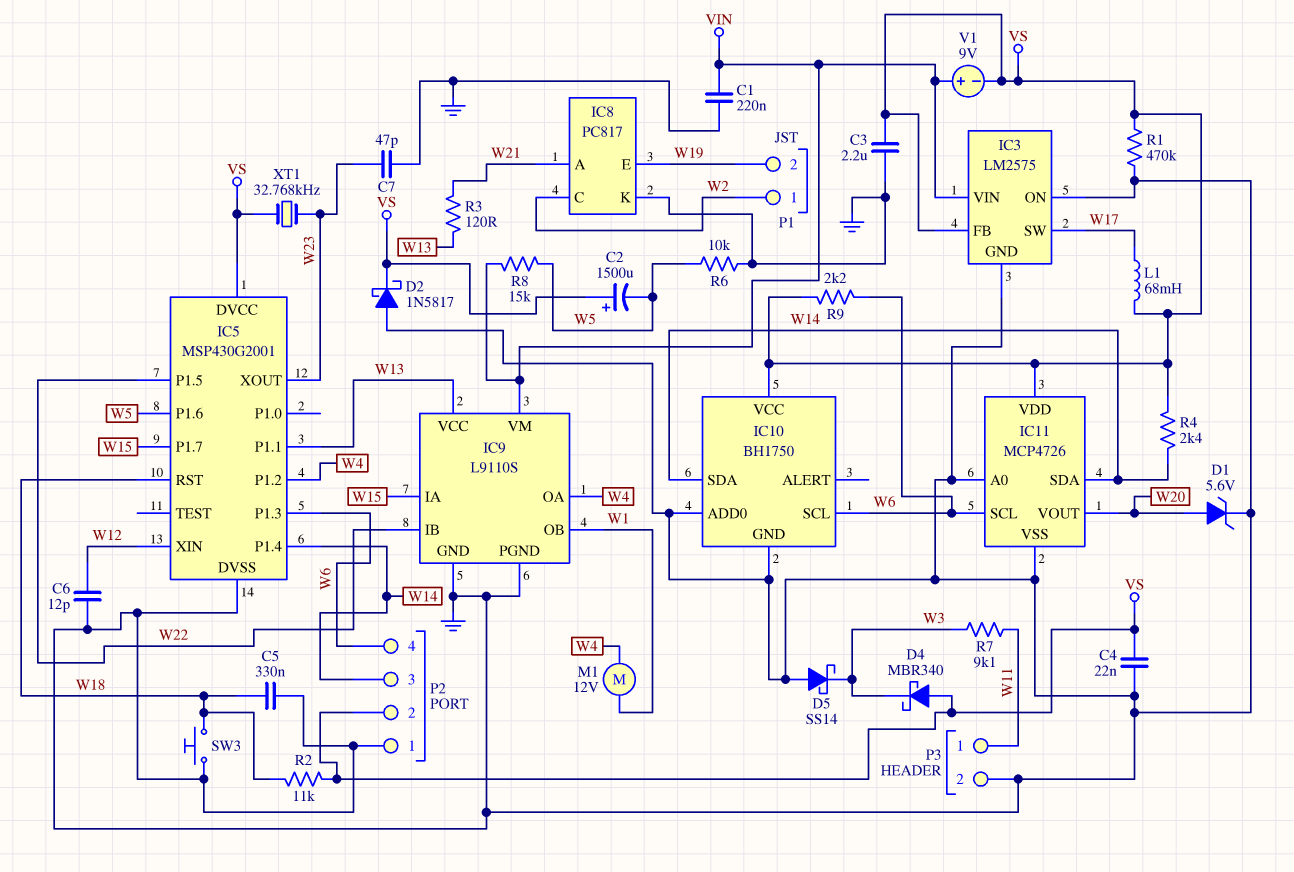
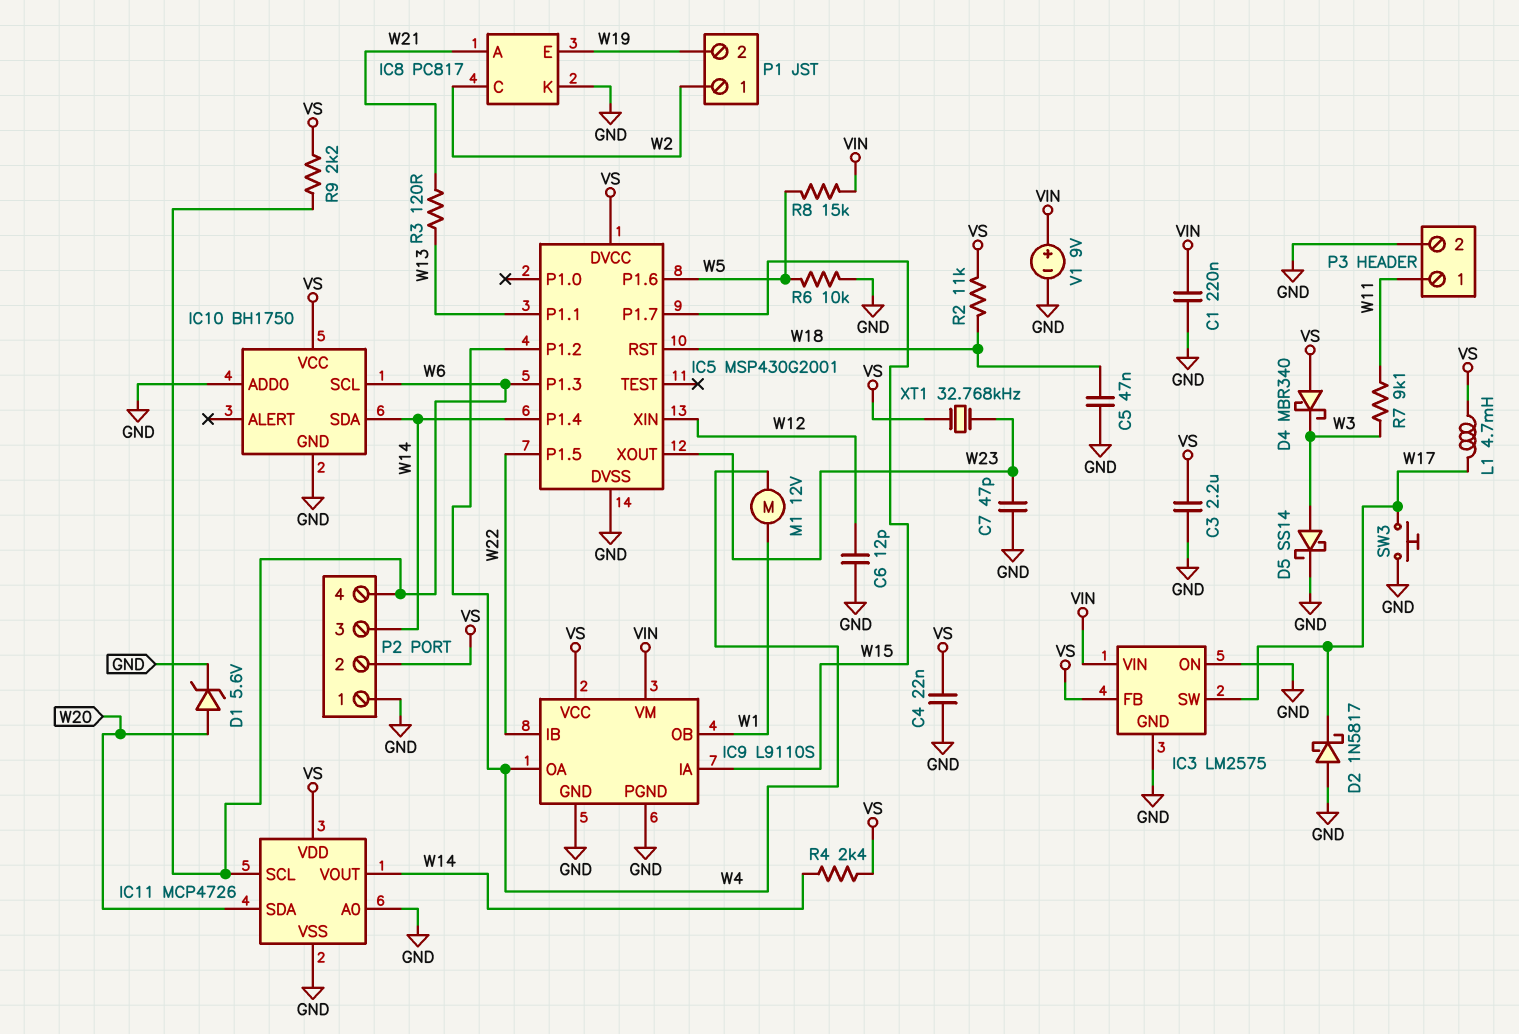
C2: 1500uF (plus VS, minus W5) -> none
C5: 330nF (GND, W18) -> 47nF (GND, W18)
D2: schottky 1N5817 (A GND, K VS) -> schottky 1N5817 (A GND, K W17)
D5: schottky SS14 (A GND, K W3) -> schottky SS14 (A W3, K GND)
IC9 pin VCC: W13 -> VS
IC11 pin SDA: W14 -> W20
IC11 pin VOUT: W20 -> W14
L1: 68mH (VS, W17) -> 4.7mH (VS, W17)
R1: 470k (GND, VS) -> none
SW3: button (GND, W18) -> button (GND, W17)
V1: 9V (plus VIN, minus VS) -> 9V (plus VIN, minus GND)

